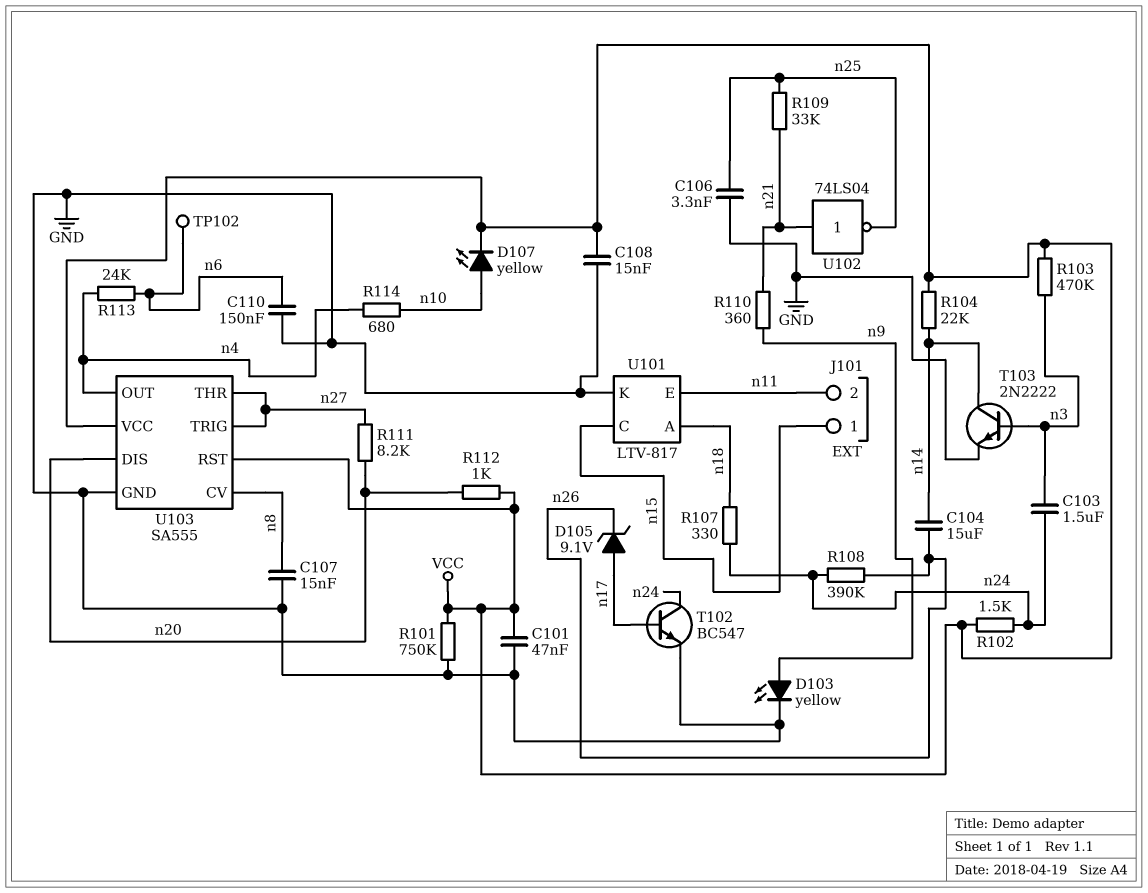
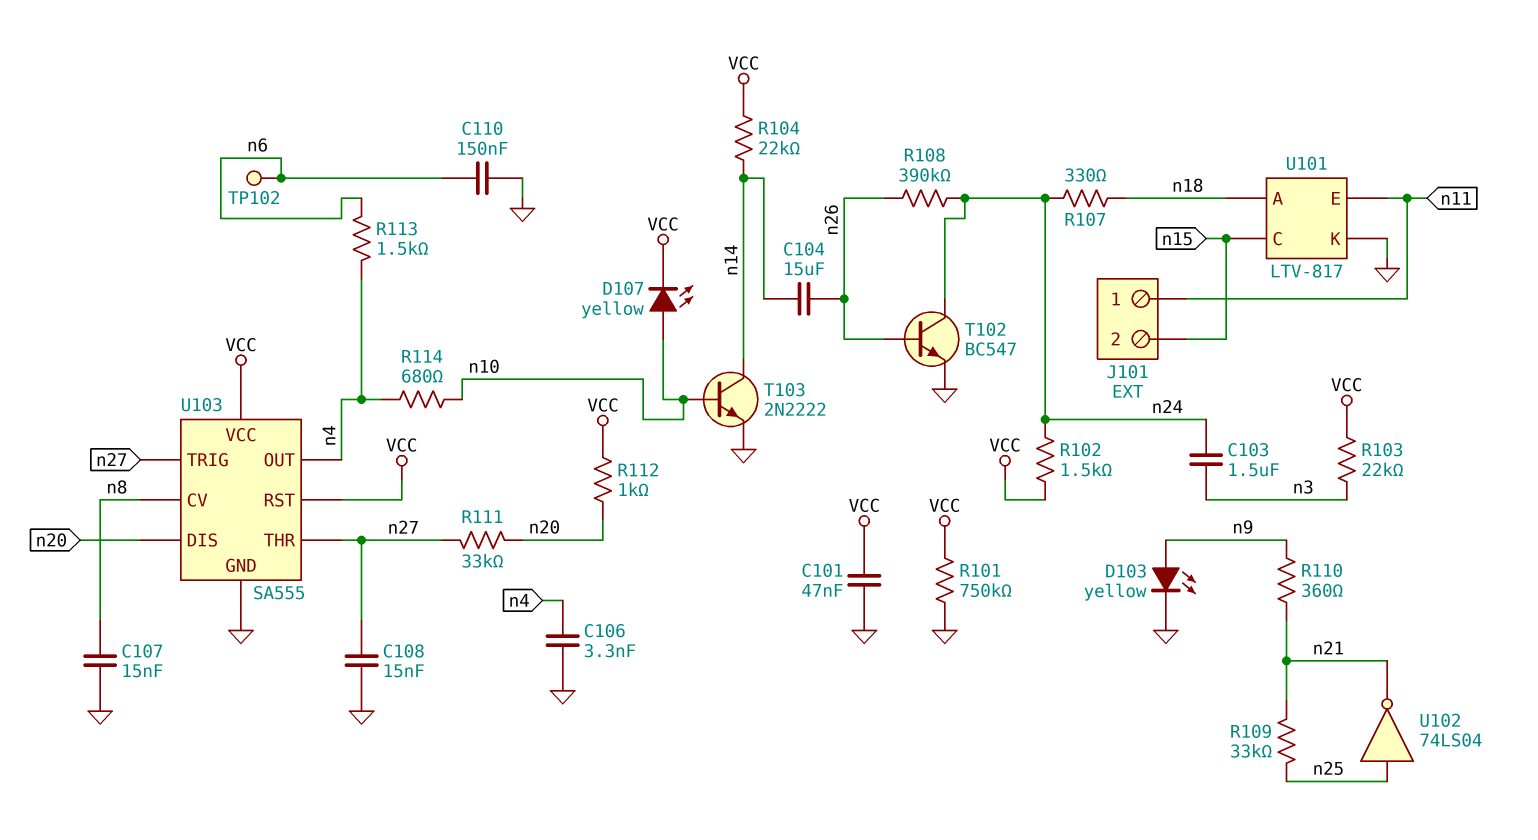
C106: 3.3nF (GND, n25) -> 3.3nF (GND, n4)
C108: 15nF (GND, VCC) -> 15nF (GND, n27)
D105: zener 9.1V (A n17, K n26) -> none
J101 pin 1: n15 -> n11
J101 pin 2: n11 -> n15
R103: 470k (VCC, n3) -> 22k (VCC, n3)
R111: 8.2k (n20, n27) -> 33k (n20, n27)
R113: 24k (n4, n6) -> 1.5k (n4, n6)
T102: NPN BC547 (B n17, C n24, E GND) -> NPN BC547 (B n26, C n24, E GND)
T103: NPN 2N2222 (B n3, C n14, E GND) -> NPN 2N2222 (B n10, C n14, E GND)
U102: NOT 74LS04 (in n21, out n25) -> NOT 74LS04 (in n25, out n21)

